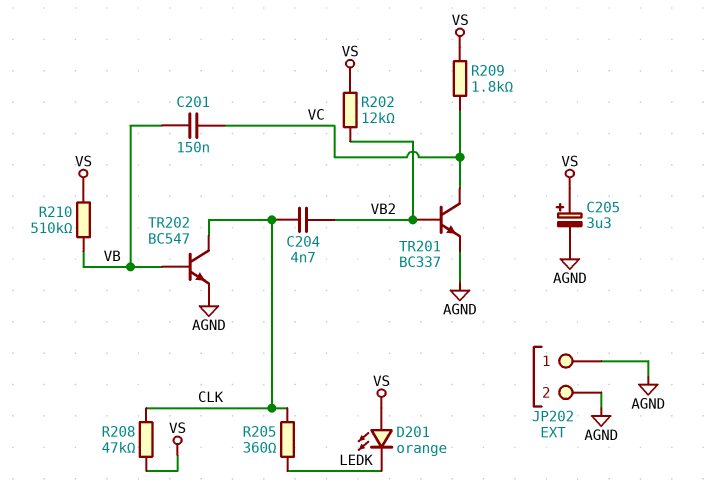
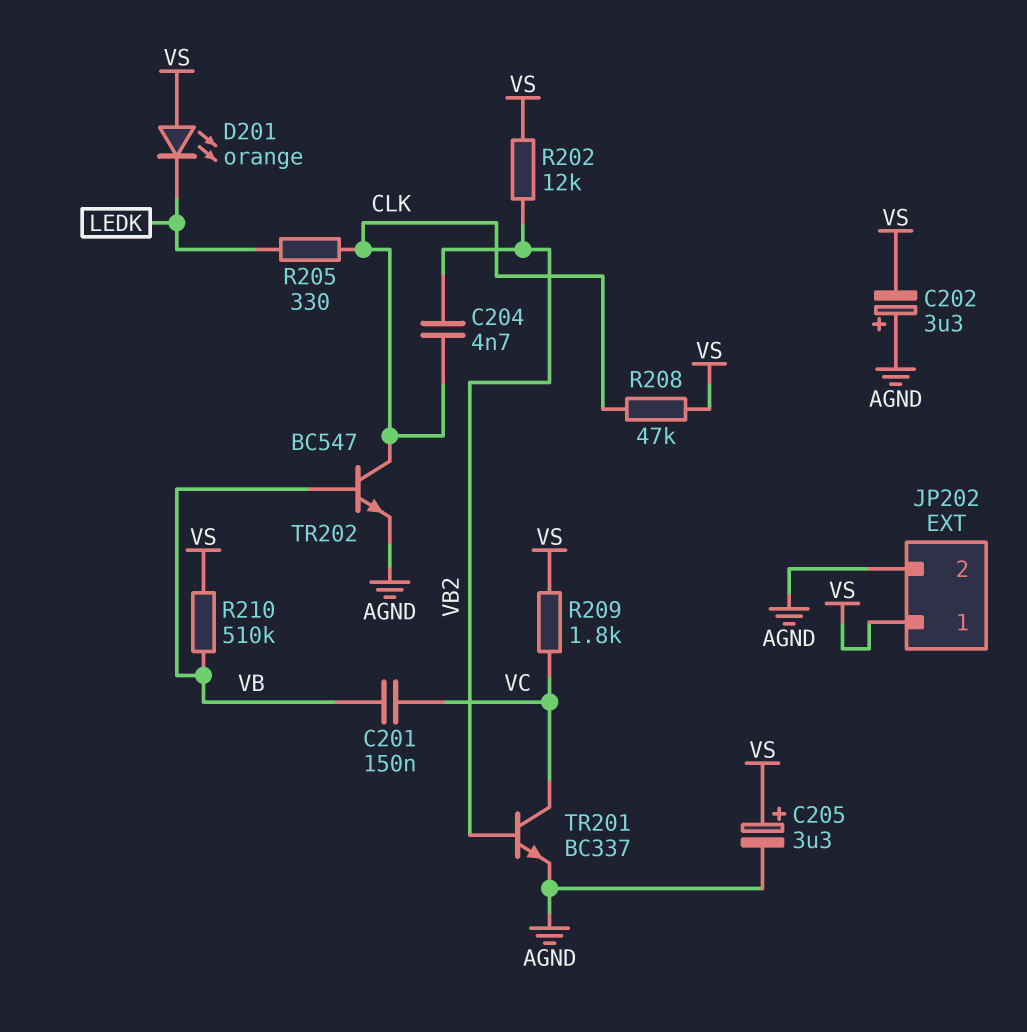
C202: none -> 3.3uF (plus AGND, minus VS)
JP202 pin 1: AGND -> VS
R205: 360 (CLK, LEDK) -> 330 (CLK, LEDK)

